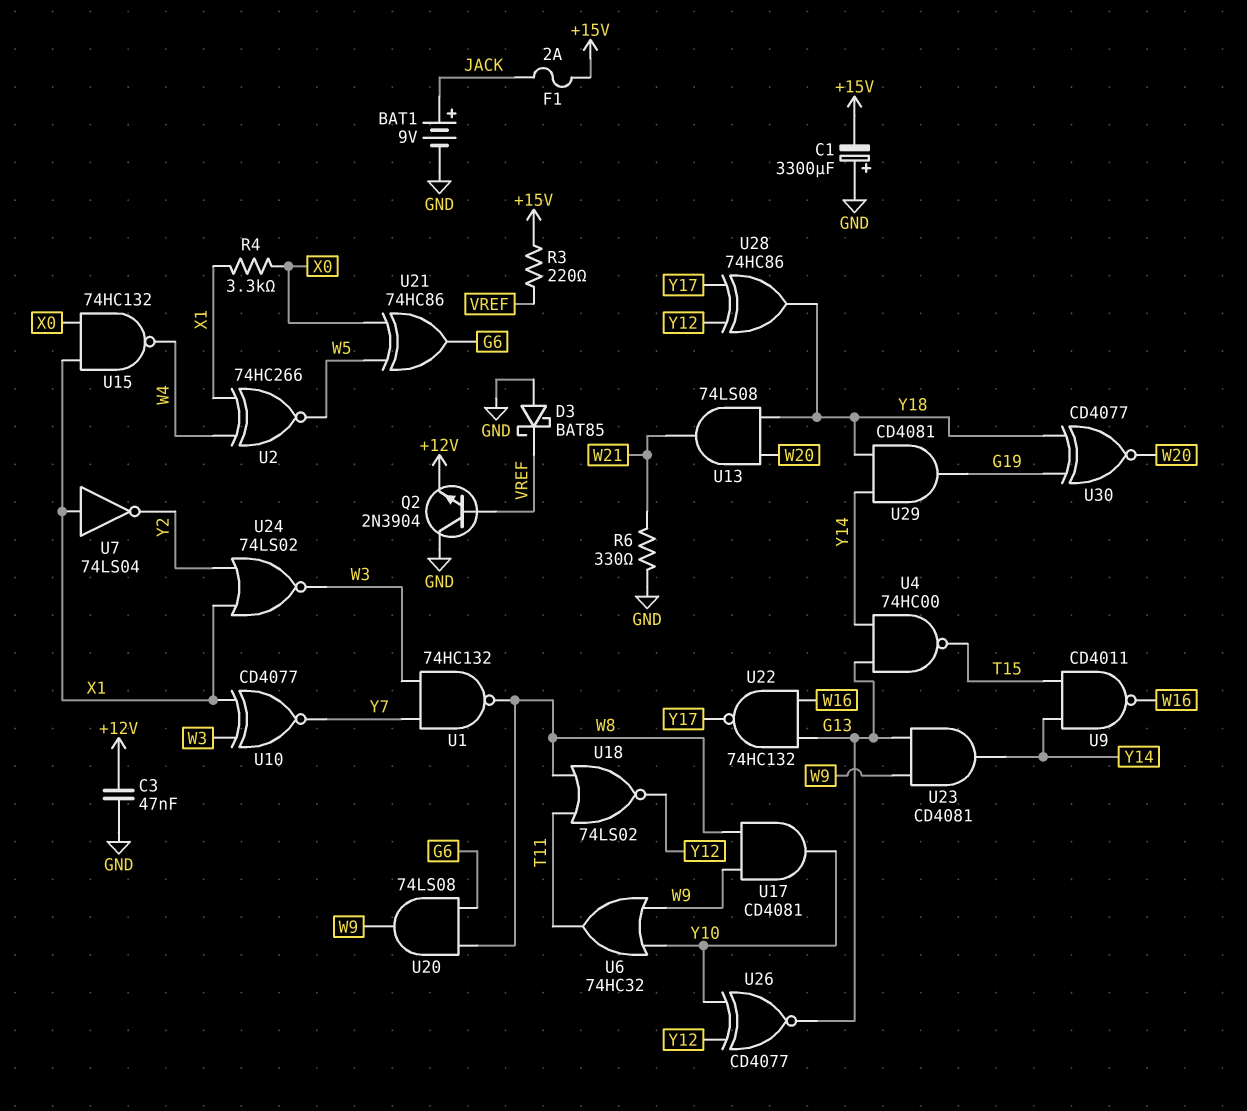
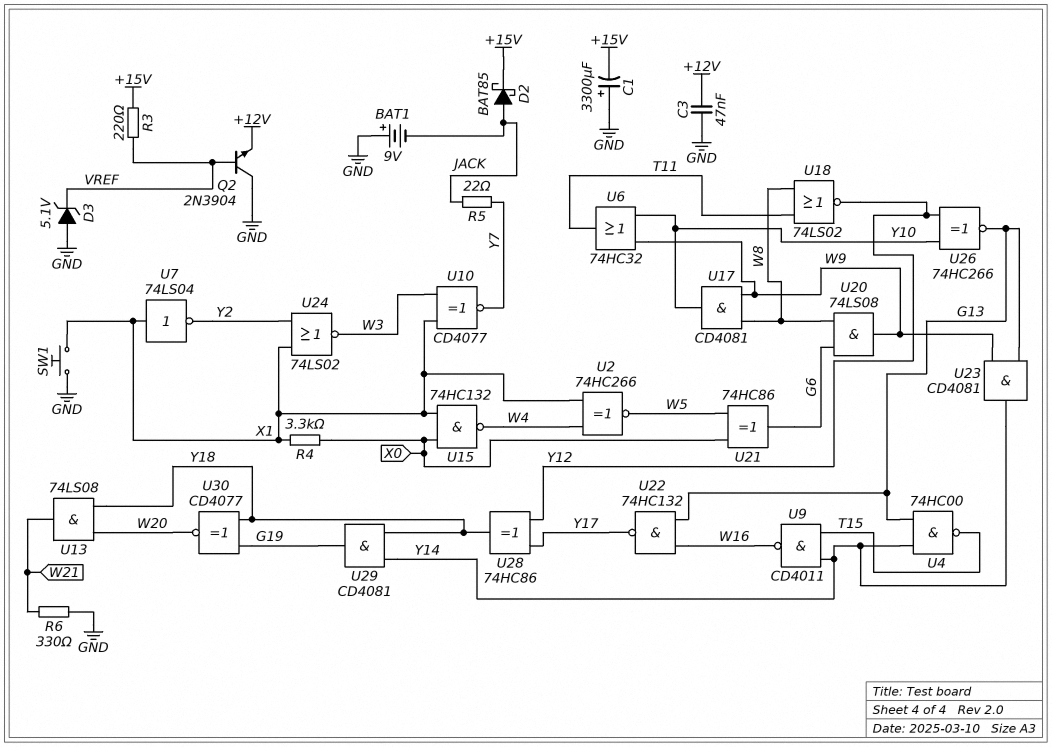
BAT1: 9V (plus JACK, minus GND) -> 9V (plus GND, minus JACK)
D2: none -> schottky BAT85 (A JACK, K +15V)
D3: schottky BAT85 (A GND, K VREF) -> zener 5.1V (A GND, K VREF)
F1: 2A (+15V, JACK) -> none
R5: none -> 22 (JACK, Y7)
SW1: none -> button (GND, X1)
U1: NAND 74HC132 (in W3, in Y7, out W8) -> none
U26: XNOR CD4077 (in Y10, in Y12, out G13) -> XNOR 74HC266 (in Y10, in Y12, out G13)

